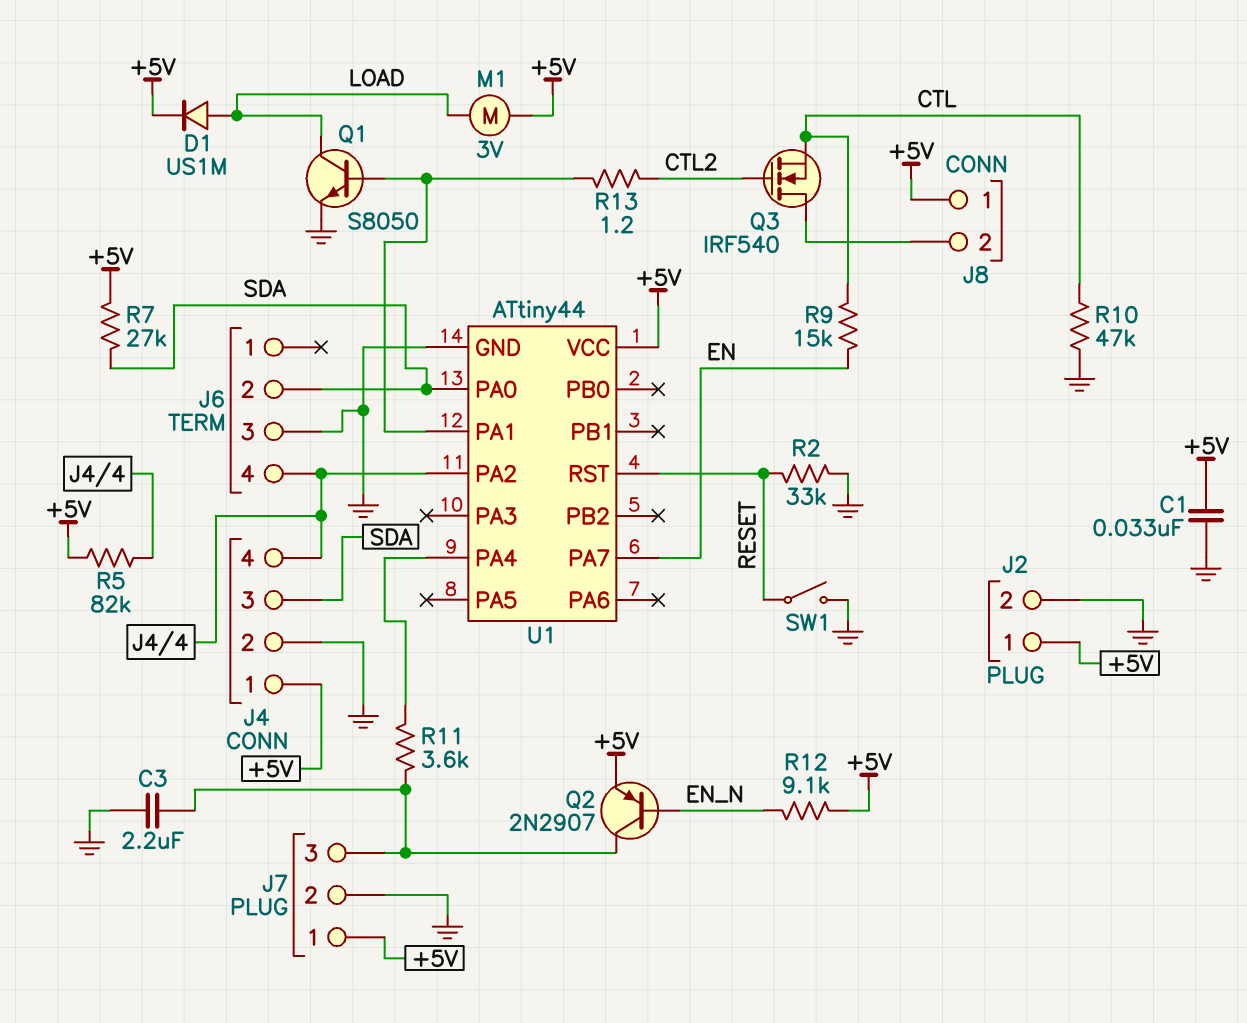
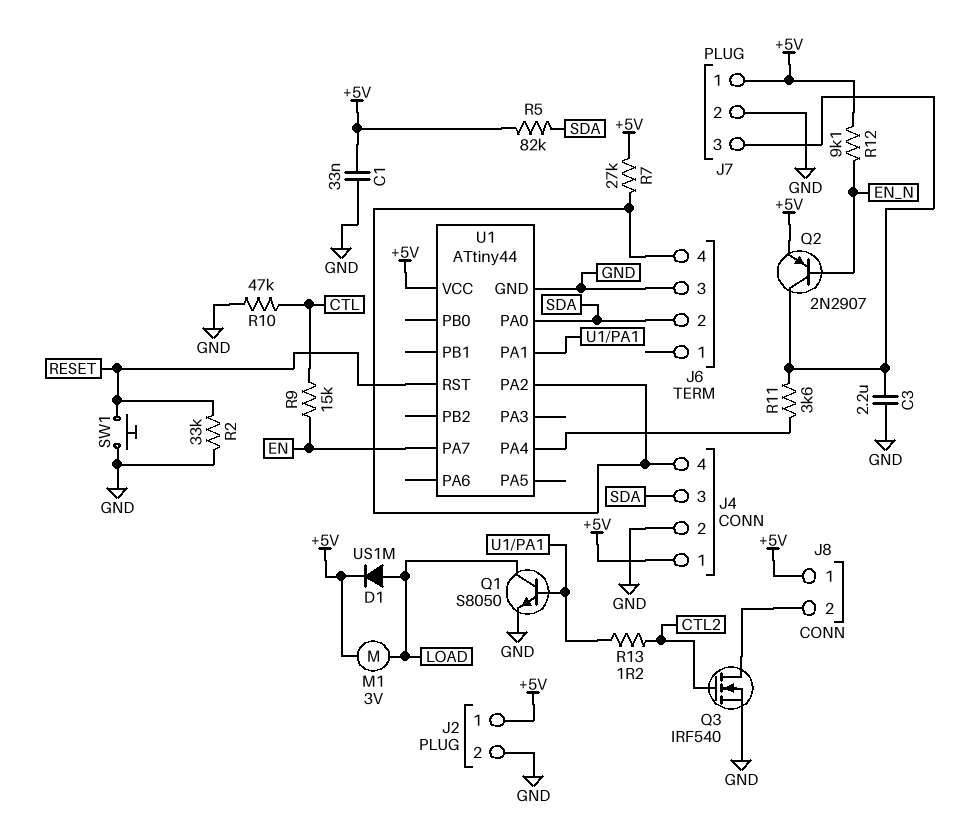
Q3: NMOS IRF540 (G CTL2, D J8/2, S CTL) -> NMOS IRF540 (G CTL2, D J8/2, S GND)
R5: 82k (+5V, J4/4) -> 82k (+5V, SDA)
R7: 27k (+5V, SDA) -> 27k (+5V, J4/4)
SW1: switch (GND, RESET) -> button (GND, RESET)

